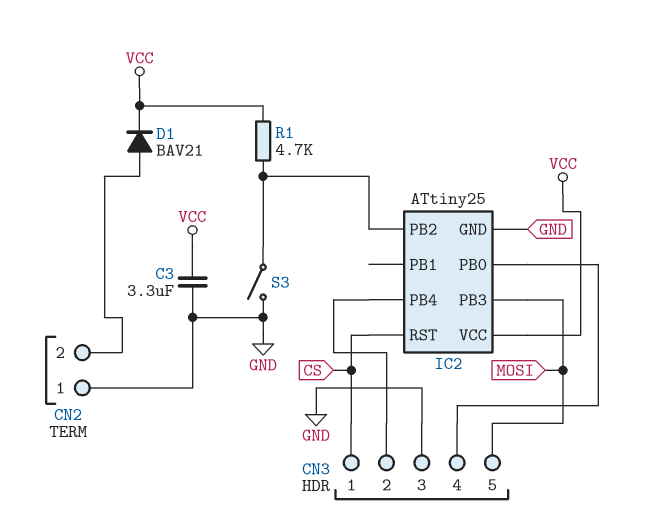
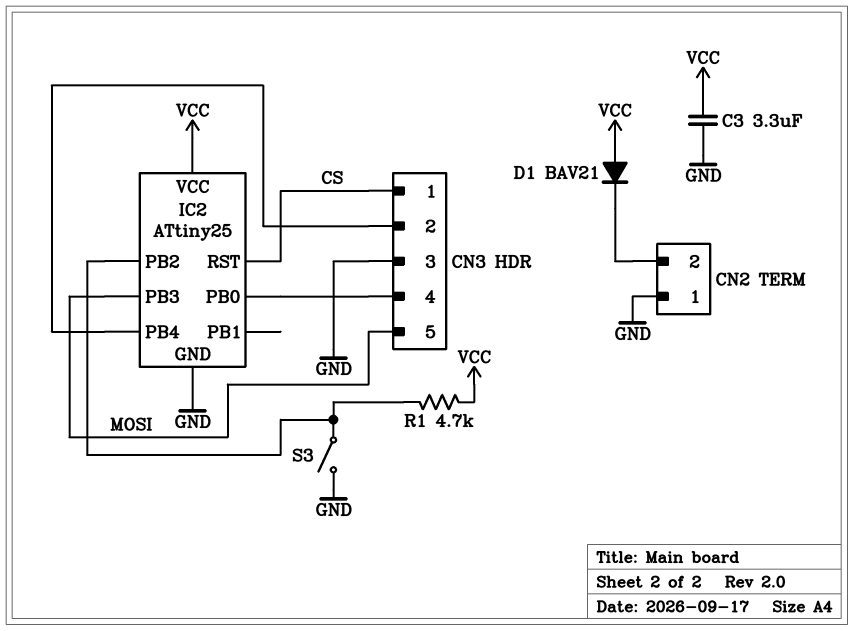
D1: diode BAV21 (A CN2/2, K VCC) -> diode BAV21 (A VCC, K CN2/2)

